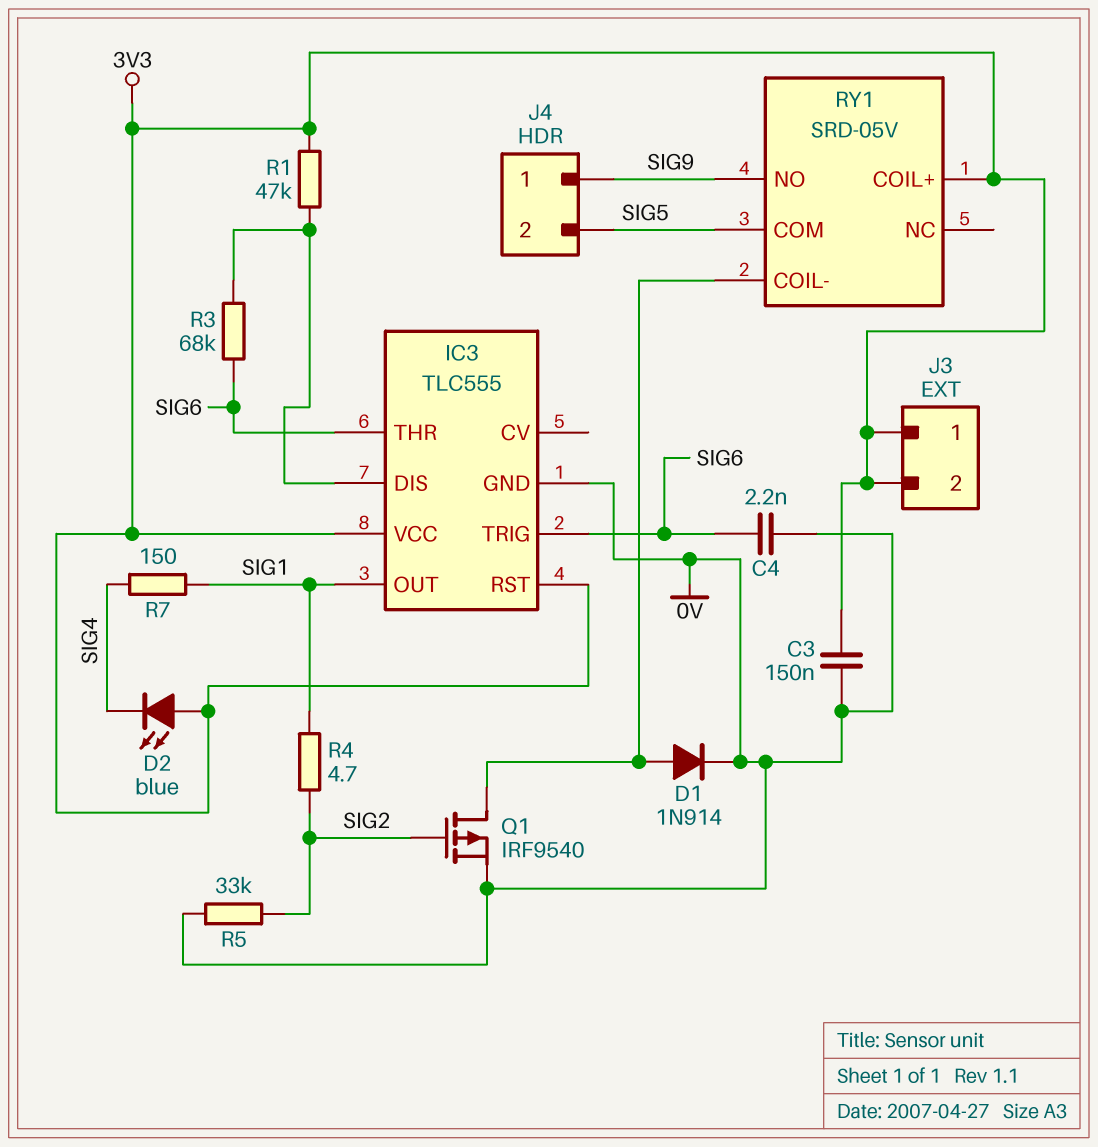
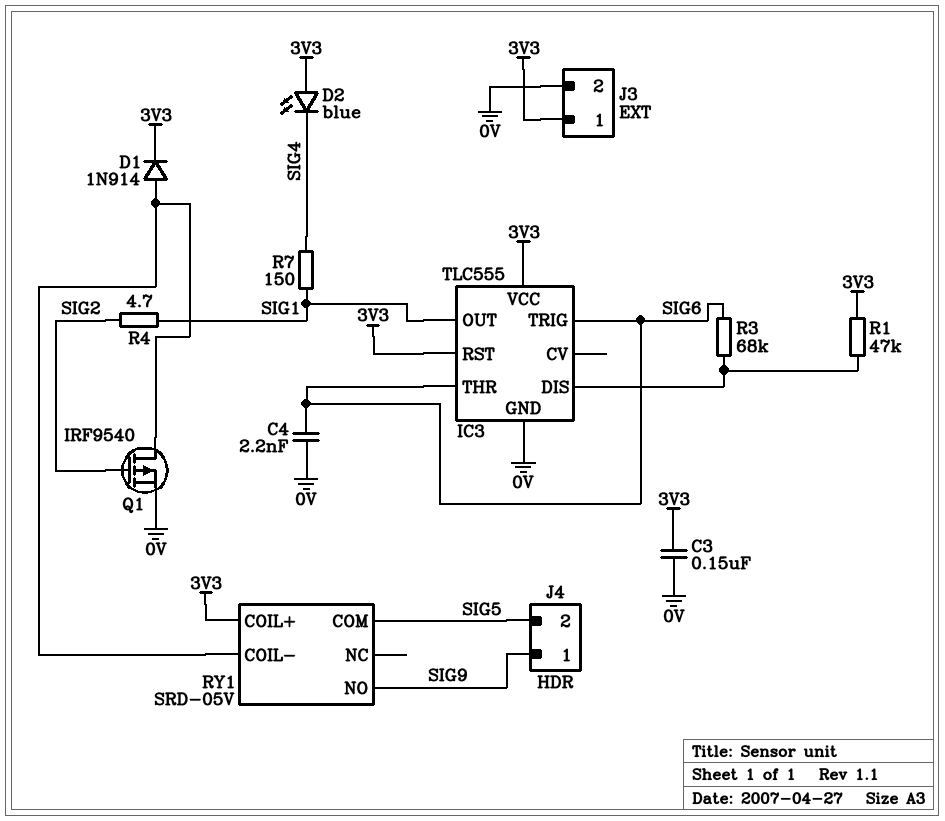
D1: diode 1N914 (A RY1/COIL-, K 0V) -> diode 1N914 (A RY1/COIL-, K 3V3)
J3 pin 2: 3V3 -> 0V
R5: 33k (0V, SIG2) -> none

